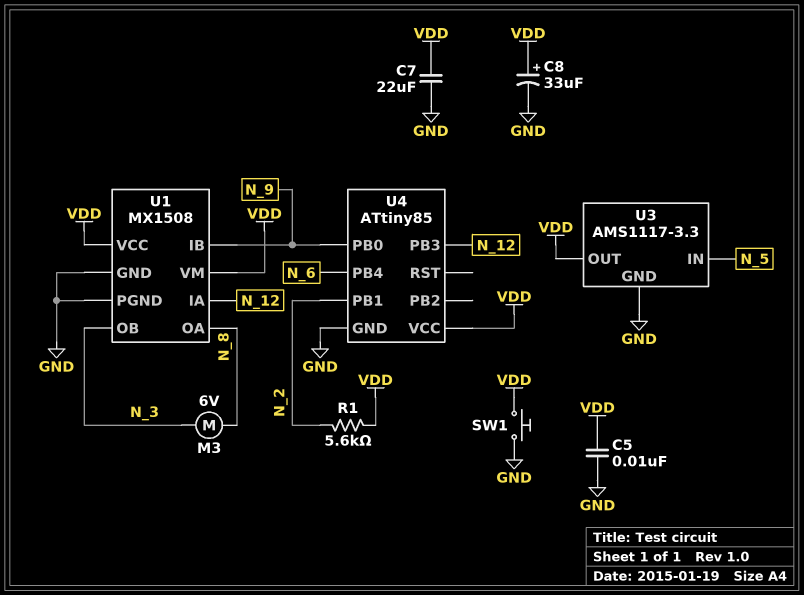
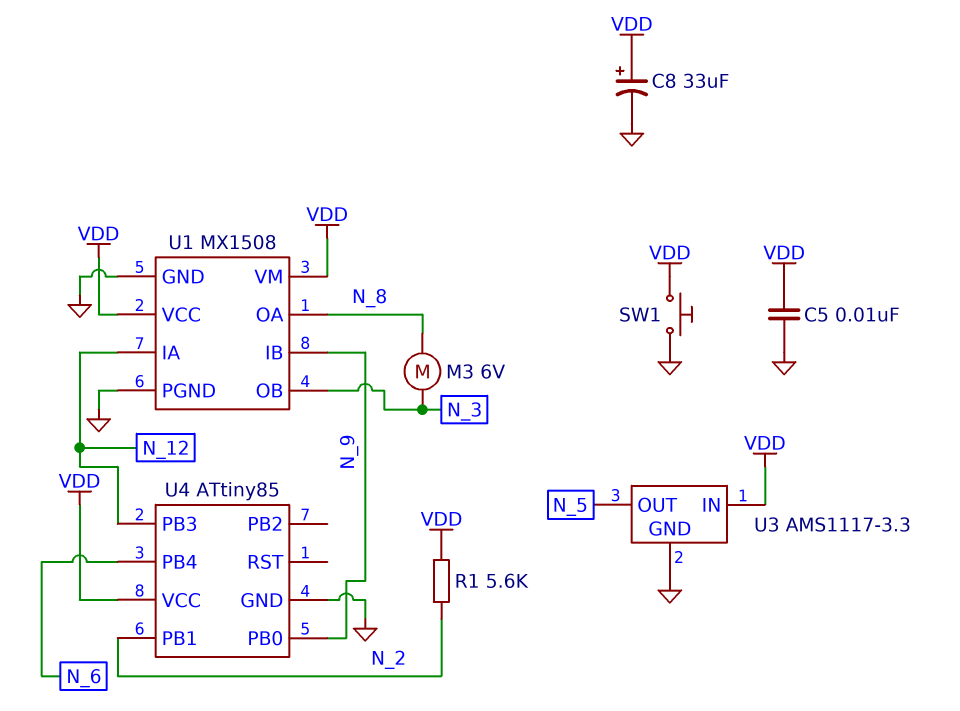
C7: 22uF (GND, VDD) -> none
U3 pin IN: N_5 -> VDD
U3 pin OUT: VDD -> N_5

